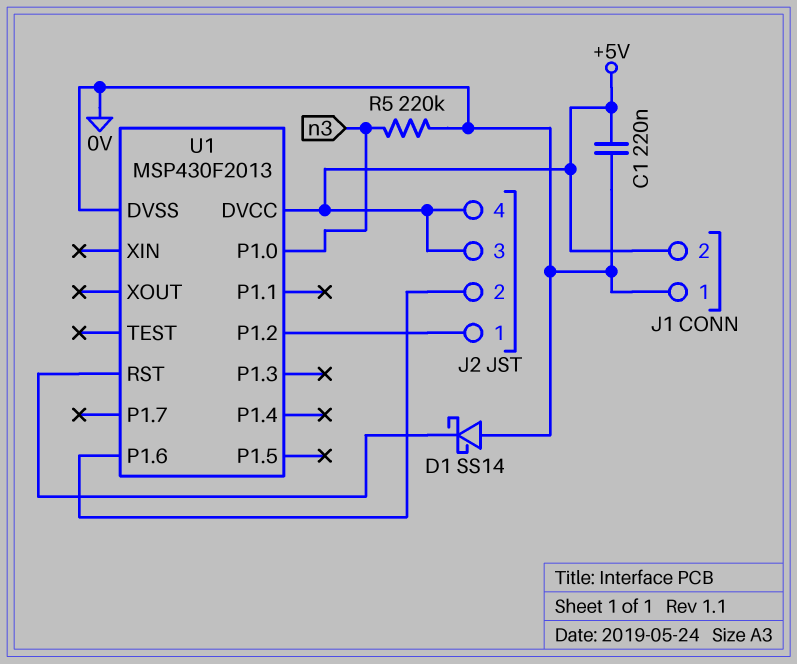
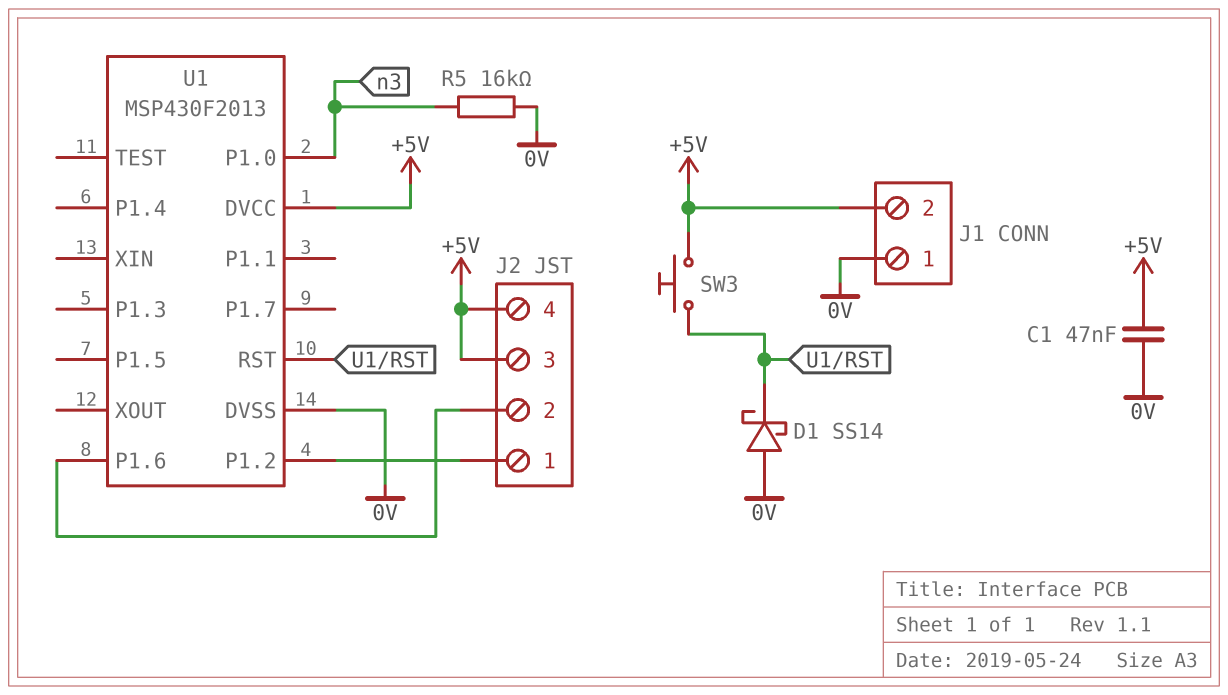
C1: 220nF (+5V, 0V) -> 47nF (+5V, 0V)
R5: 220k (0V, n3) -> 16k (0V, n3)
SW3: none -> button (+5V, U1/RST)

